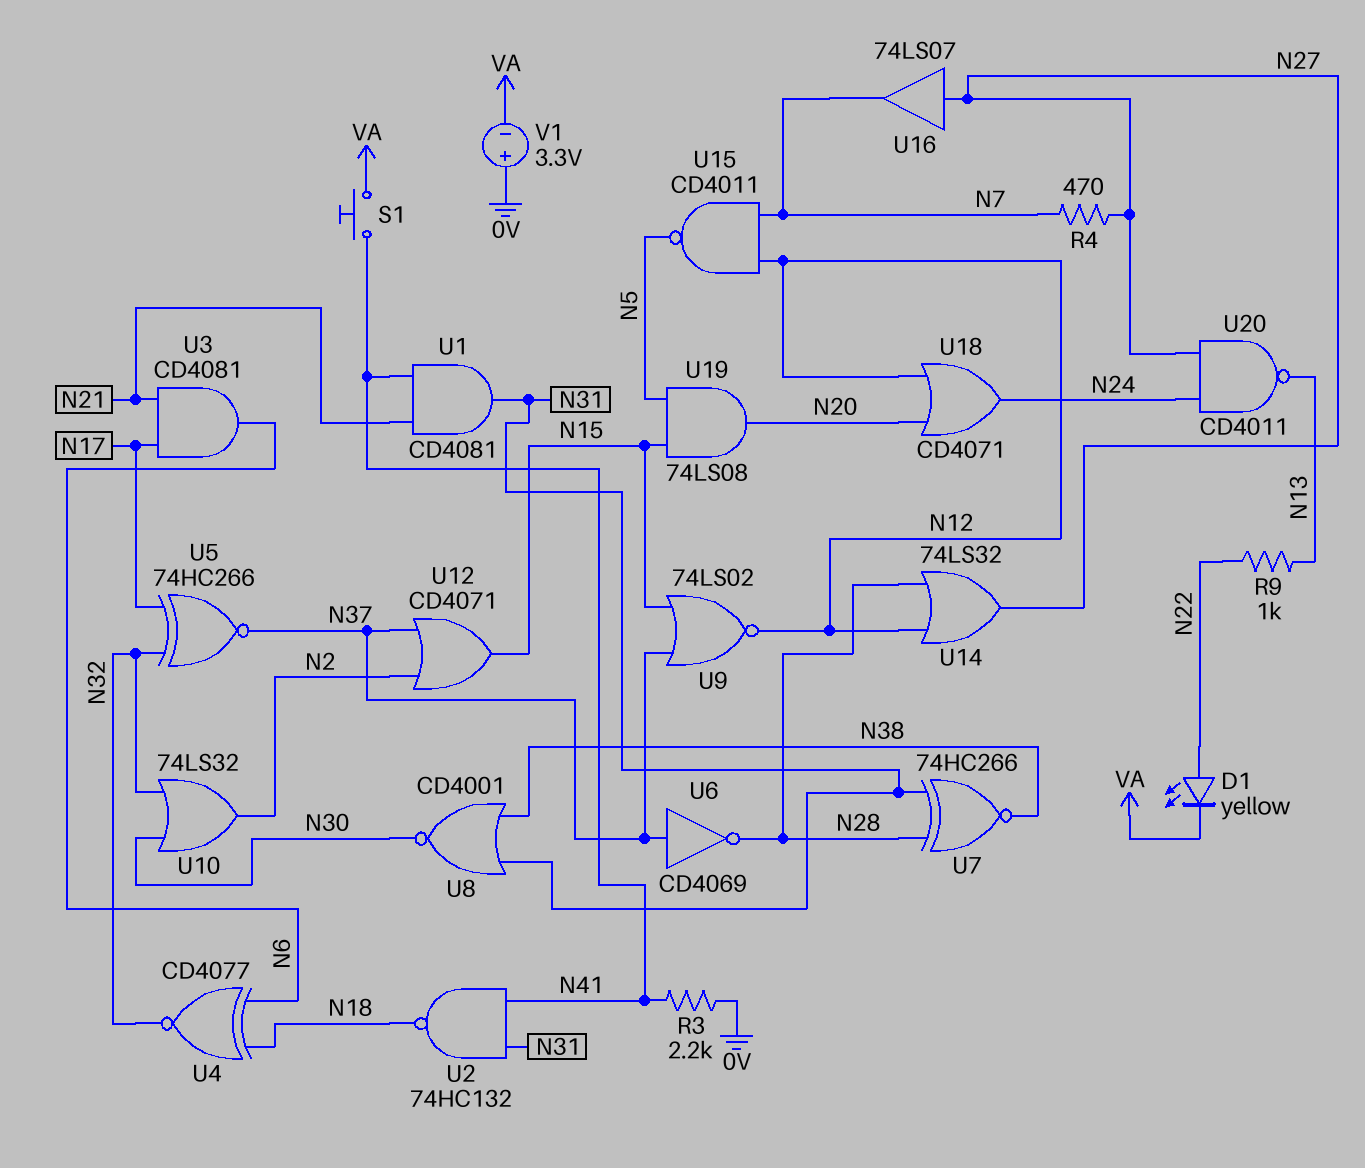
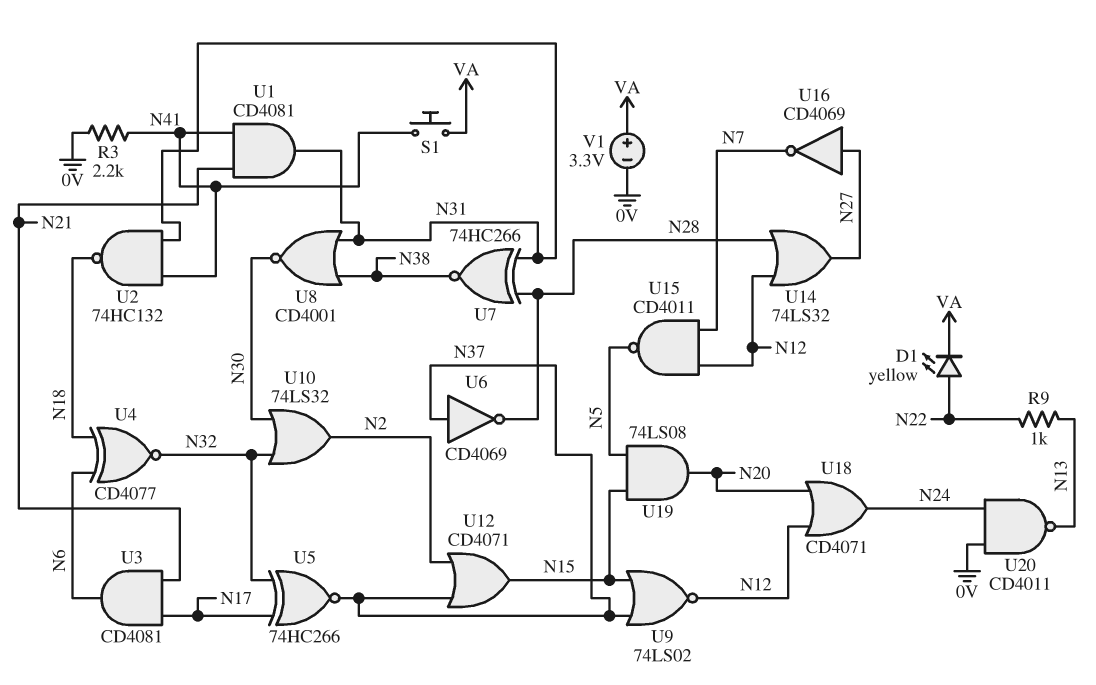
R4: 470 (N7, N27) -> none
U16: buffer 74LS07 (in N27, out N7) -> NOT CD4069 (in N27, out N7)
U20: NAND CD4011 (in N24, in N27, out N13) -> NAND CD4011 (in 0V, in N24, out N13)
V1: 3.3V (plus 0V, minus VA) -> 3.3V (plus VA, minus 0V)

